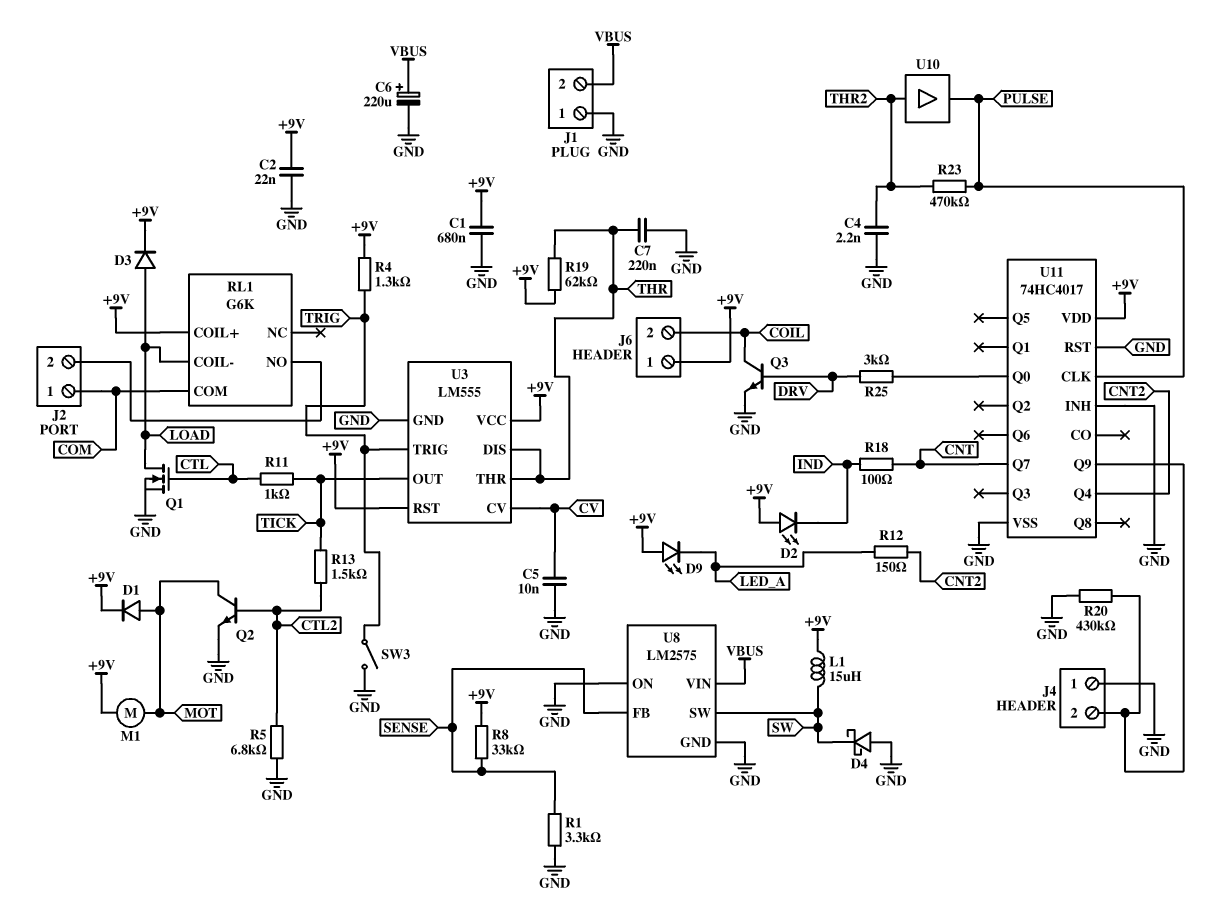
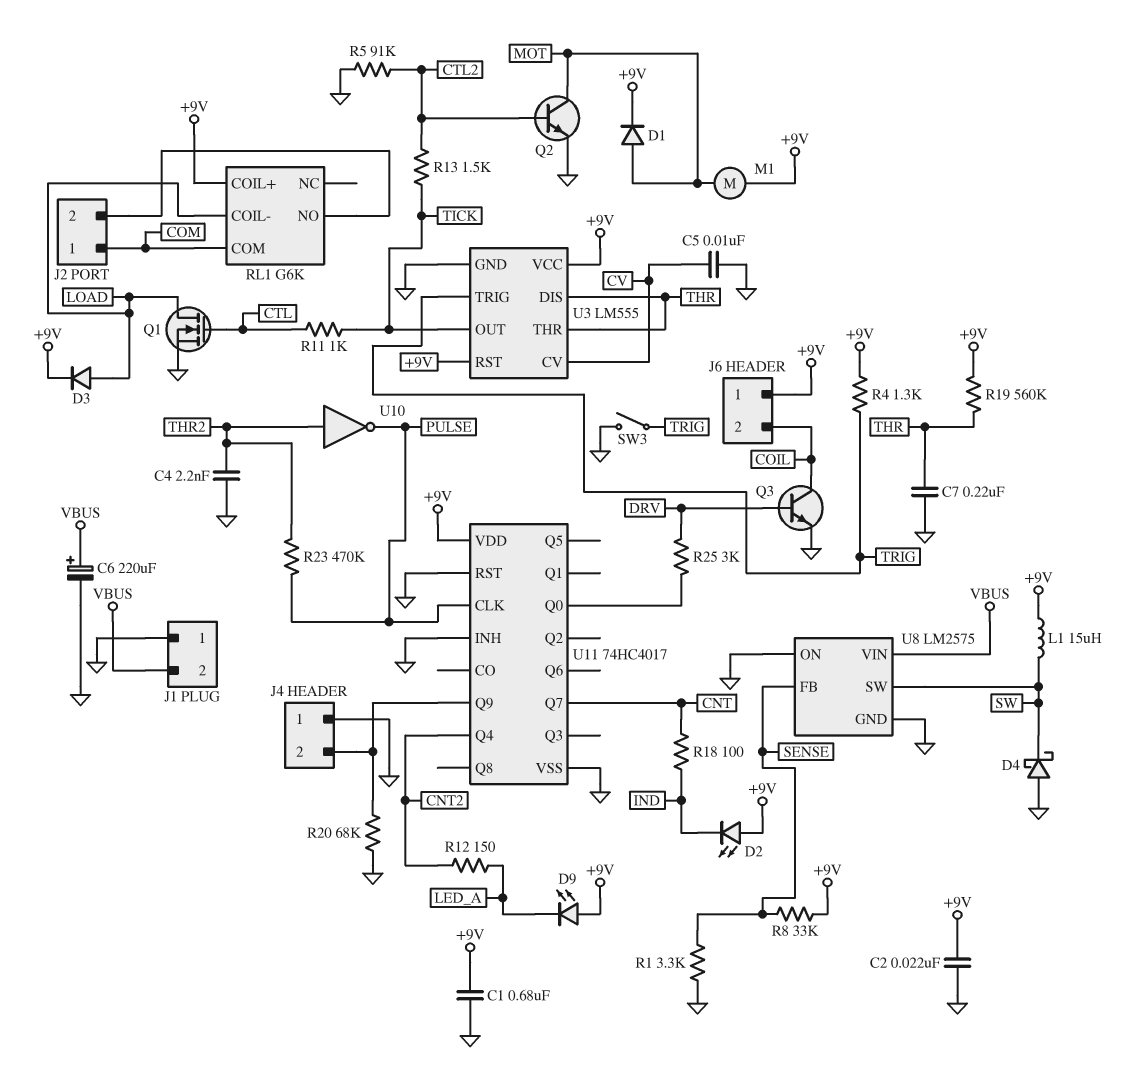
R5: 6.8k (CTL2, GND) -> 91k (CTL2, GND)
R19: 62k (+9V, THR) -> 560k (+9V, THR)
R20: 430k (GND, J4/2) -> 68k (GND, J4/2)
U10: buffer (in THR2, out PULSE) -> NOT (in THR2, out PULSE)

